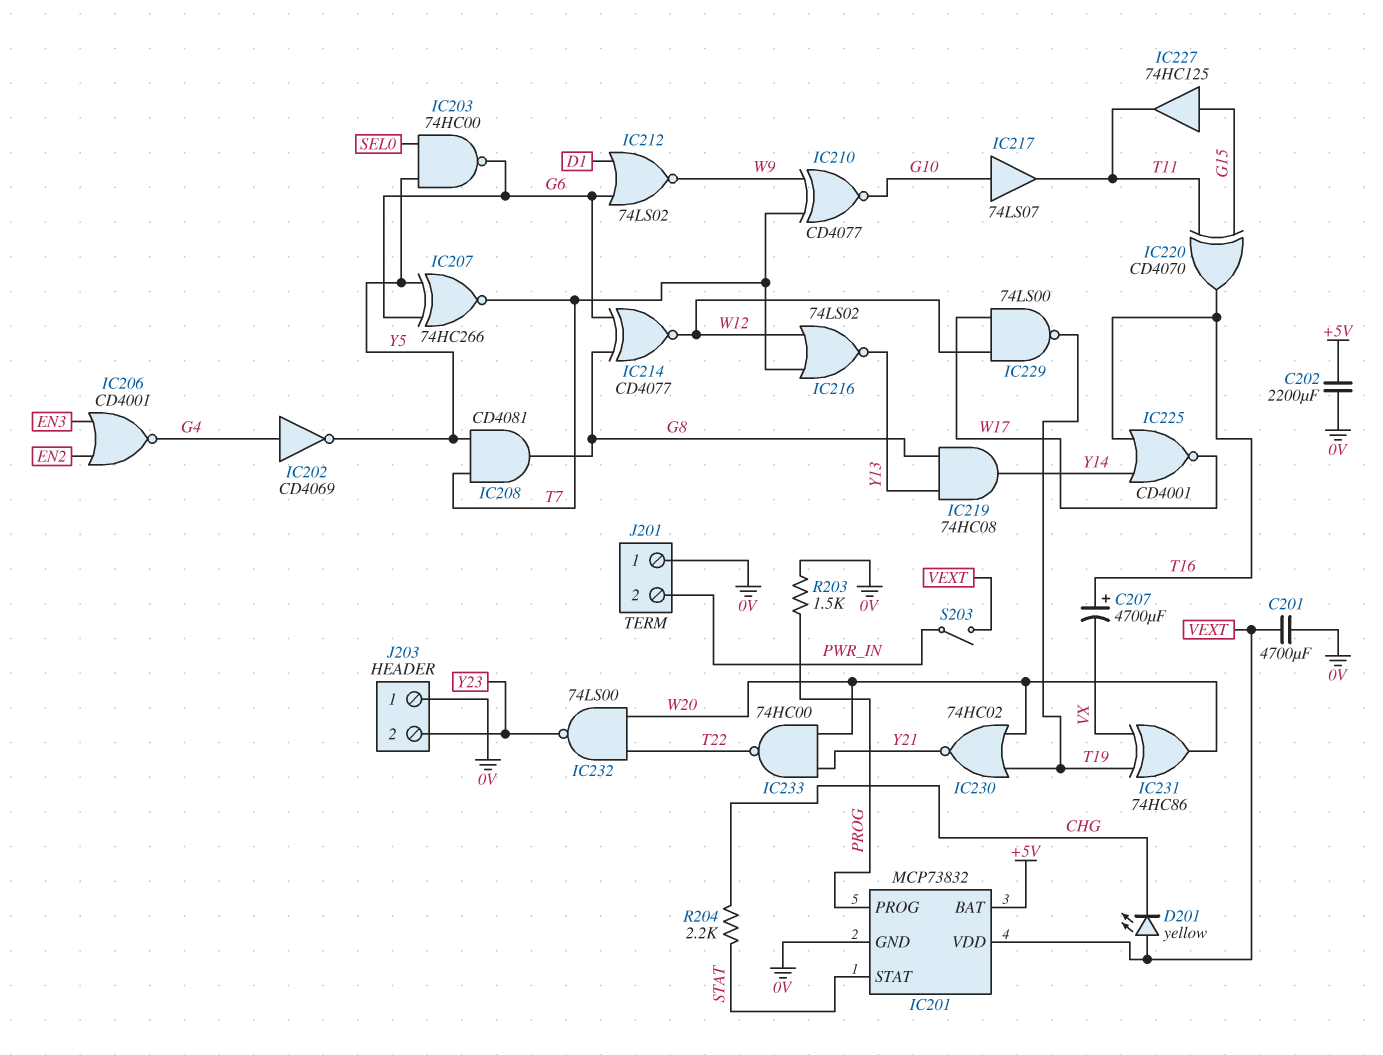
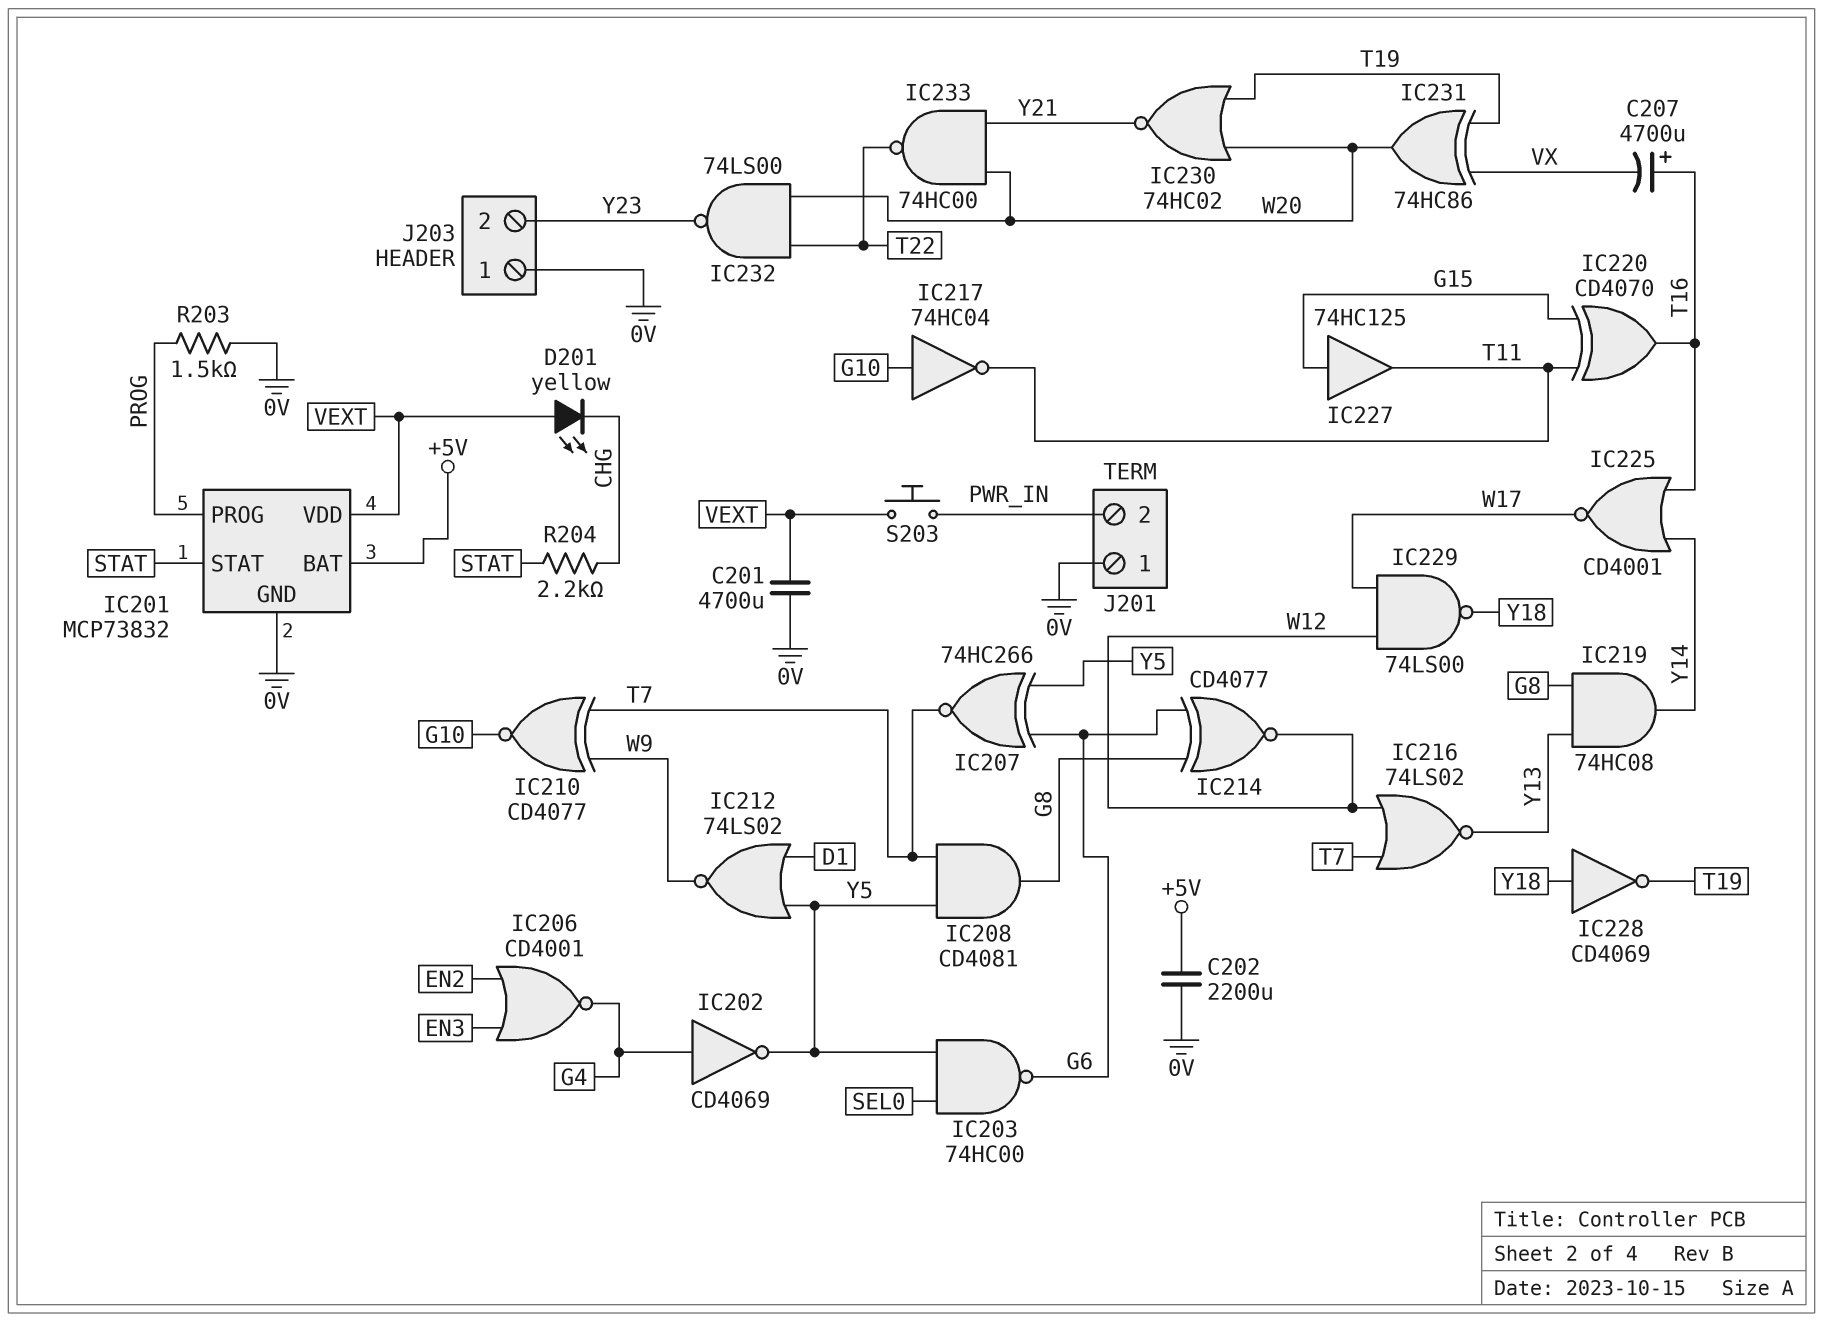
IC212: NOR 74LS02 (in D1, in G6, out W9) -> NOR 74LS02 (in D1, in Y5, out W9)
IC217: buffer 74LS07 (in G10, out T11) -> NOT 74HC04 (in G10, out T11)
IC228: none -> NOT CD4069 (in Y18, out T19)
IC229: NAND 74LS00 (in W12, in W17, out T19) -> NAND 74LS00 (in W12, in W17, out Y18)
S203: switch (PWR_IN, VEXT) -> button (PWR_IN, VEXT)

